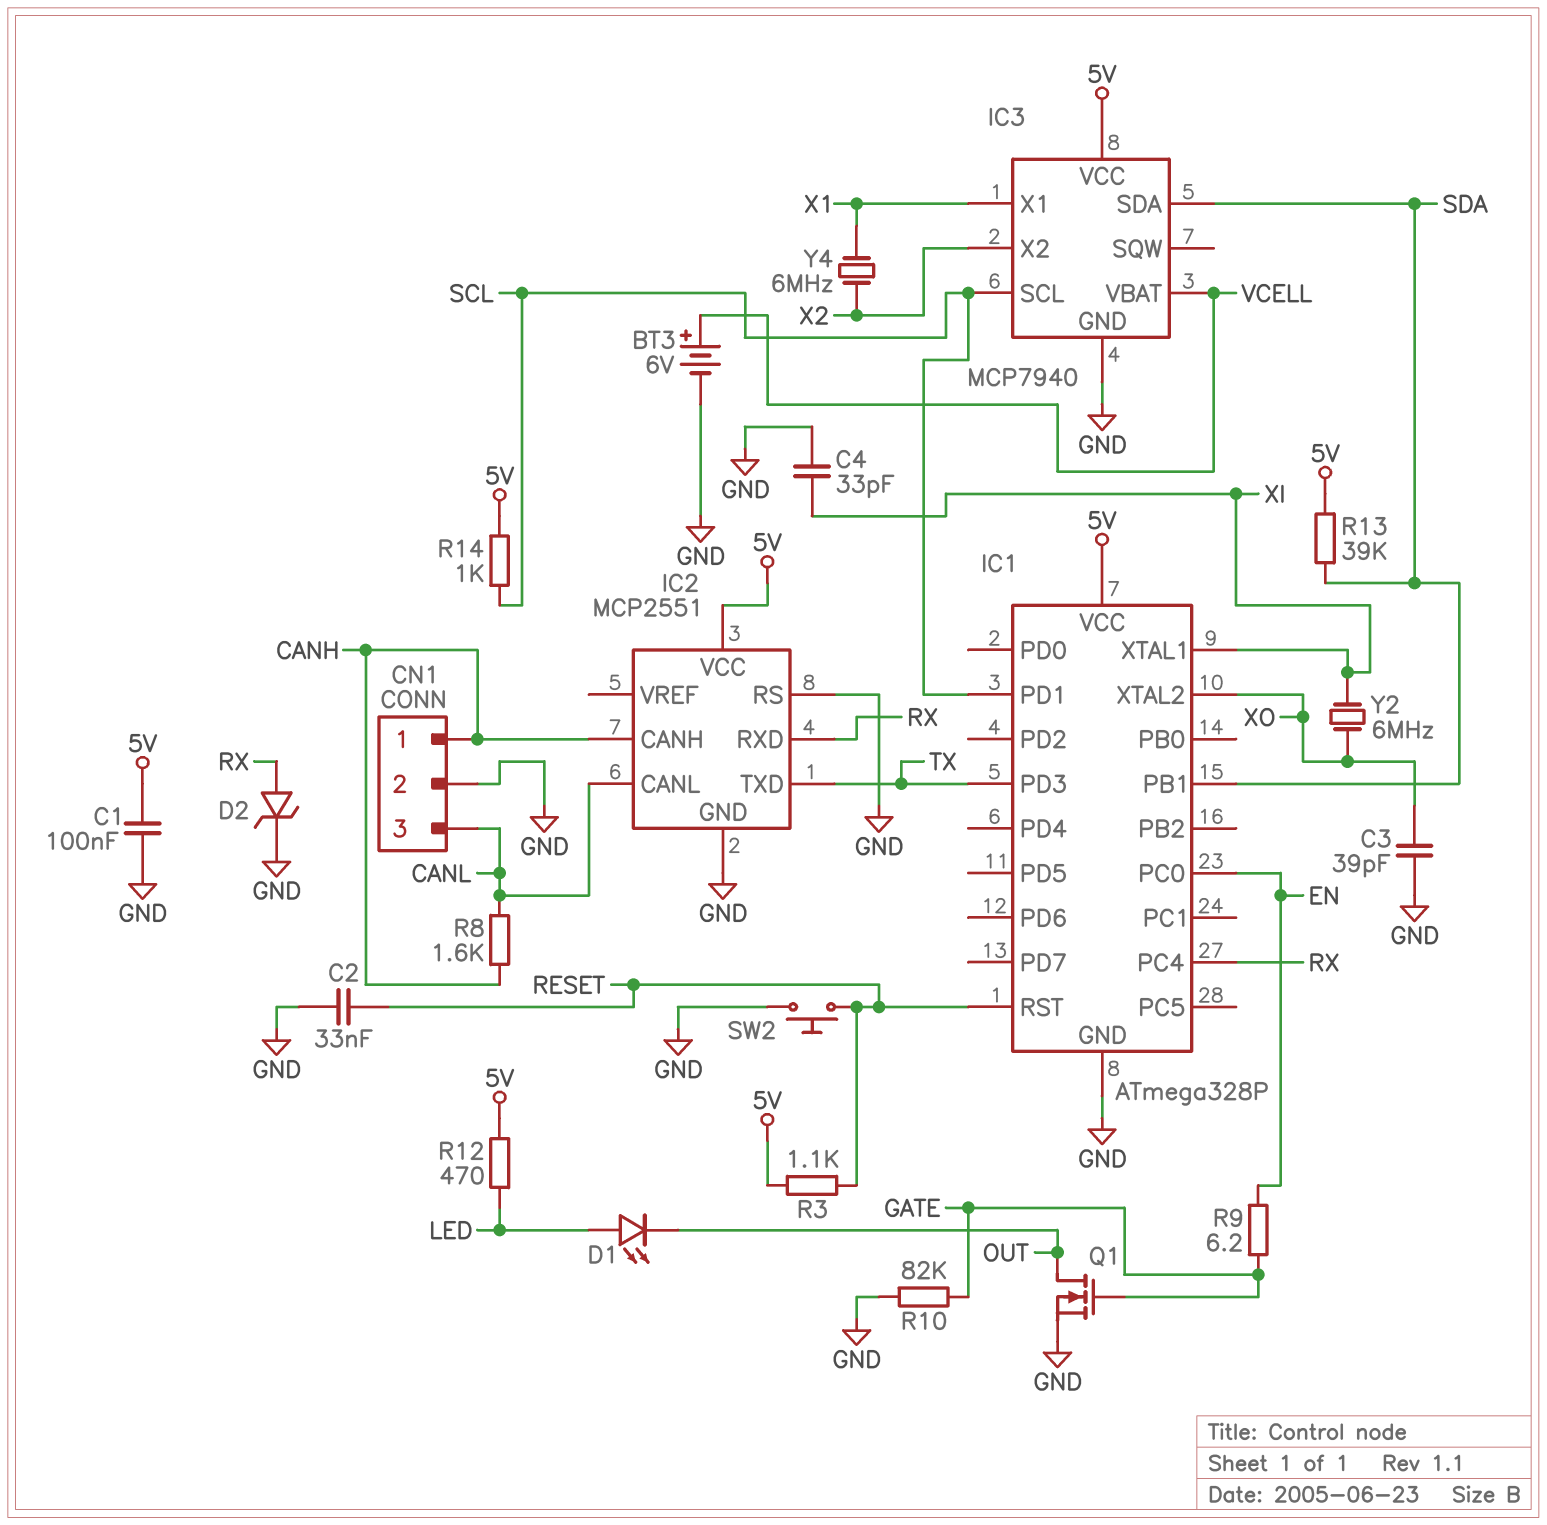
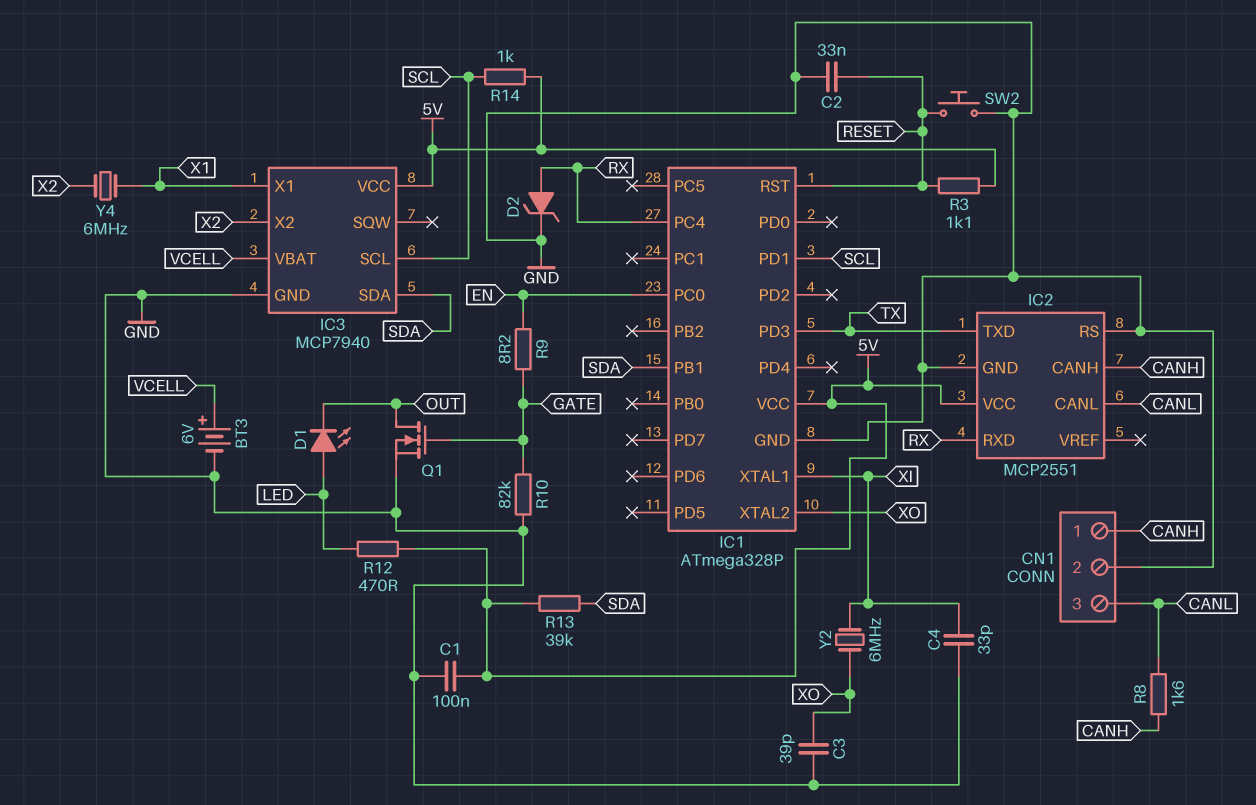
R9: 6.2 (EN, GATE) -> 8.2 (EN, GATE)

